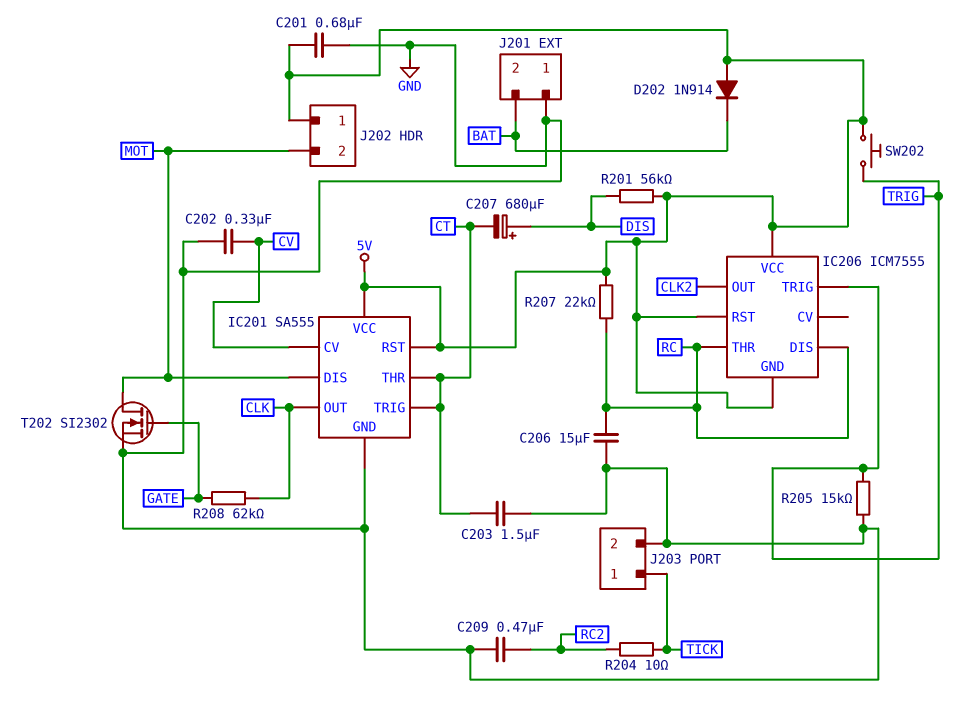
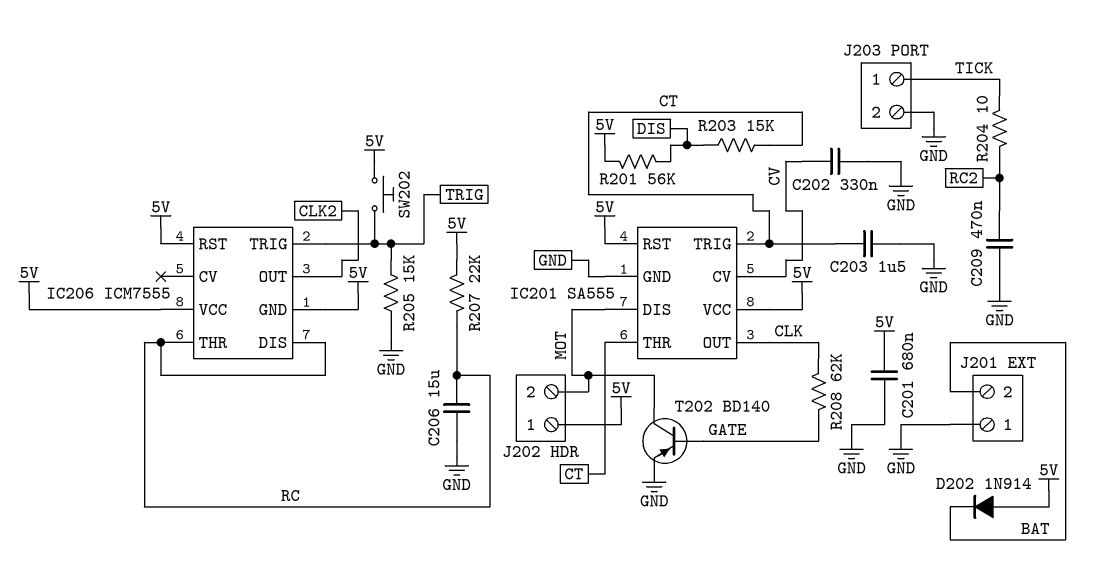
C207: 680uF (plus DIS, minus CT) -> none
R203: none -> 15k (CT, DIS)
T202: NMOS SI2302 (G GATE, D MOT, S GND) -> PNP BD140 (B GATE, C MOT, E GND)

